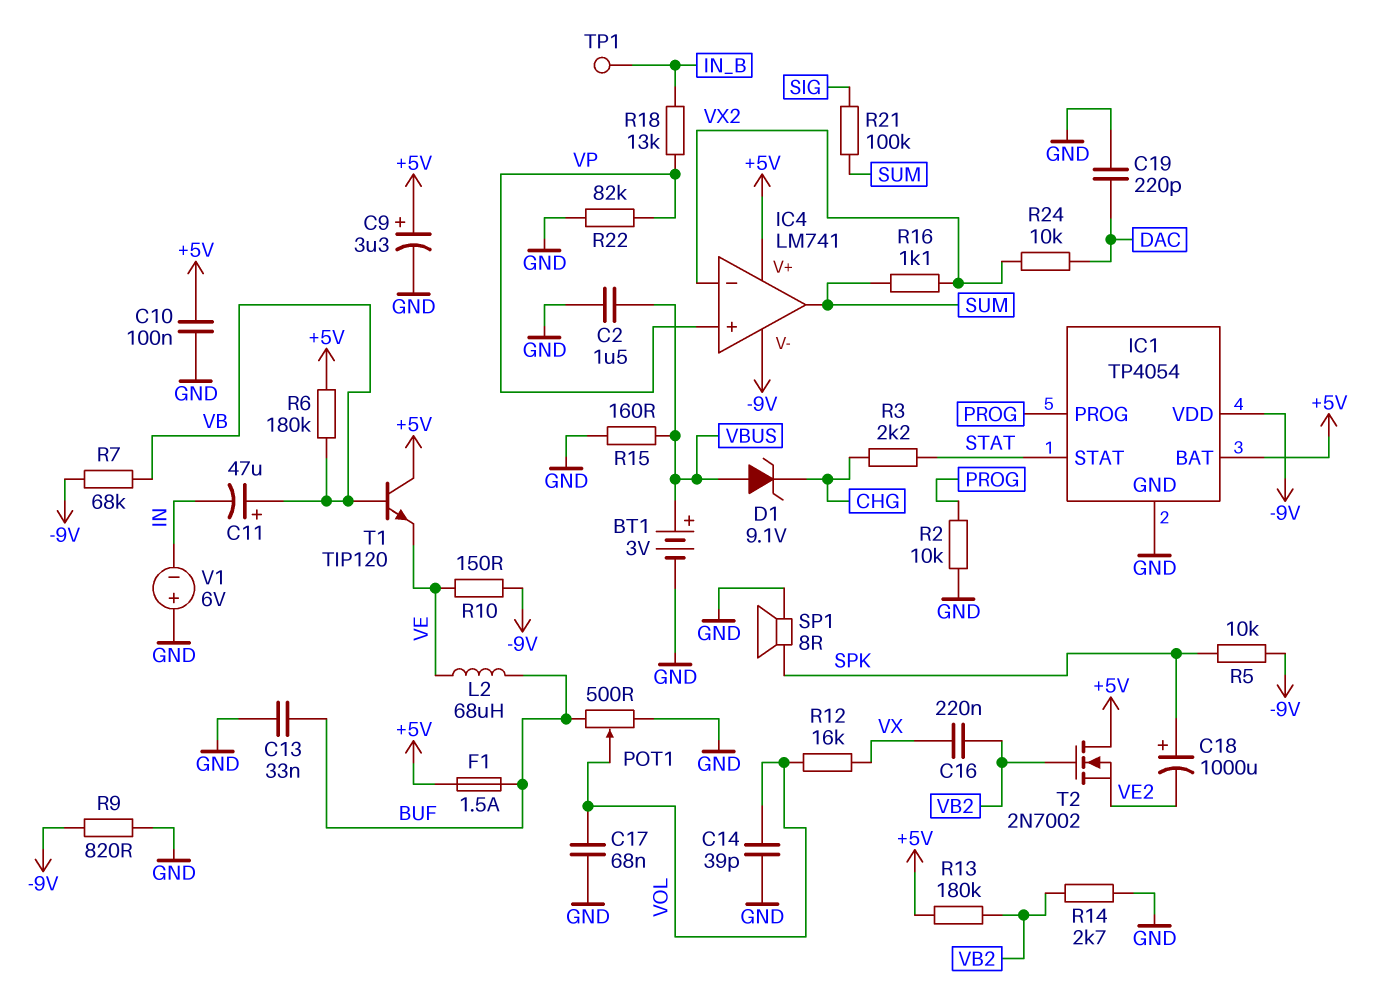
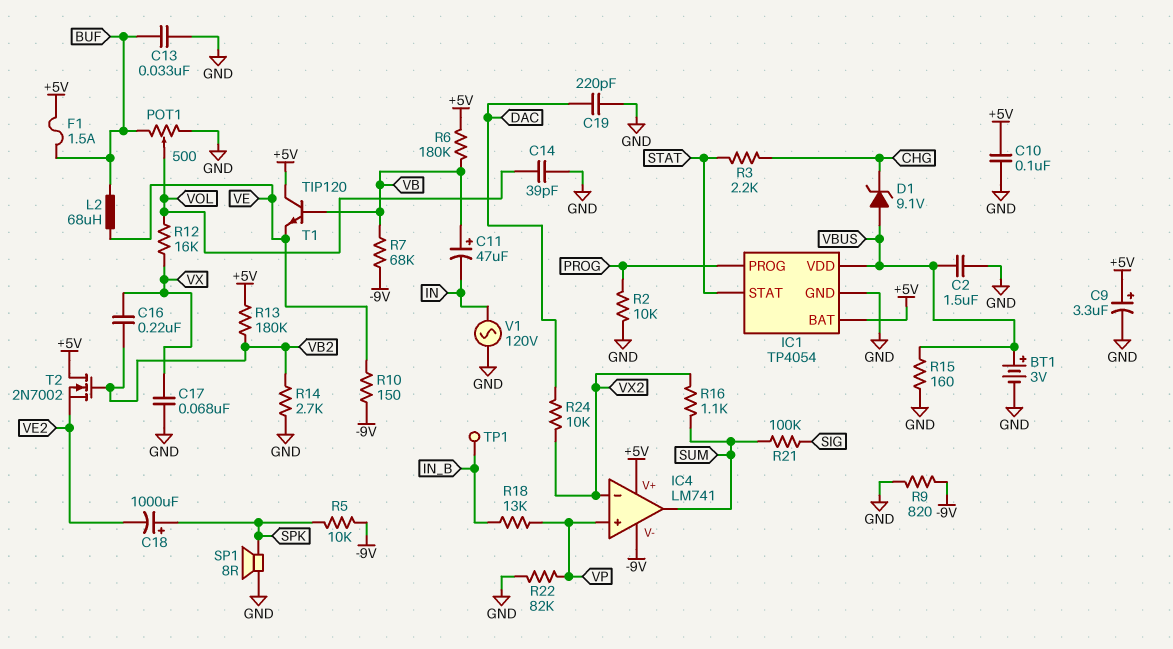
C17: 68nF (GND, VOL) -> 68nF (GND, VX)
IC1 pin VDD: -9V -> VBUS
V1: 6V (plus GND, minus IN) -> AC 120V (GND, IN)

